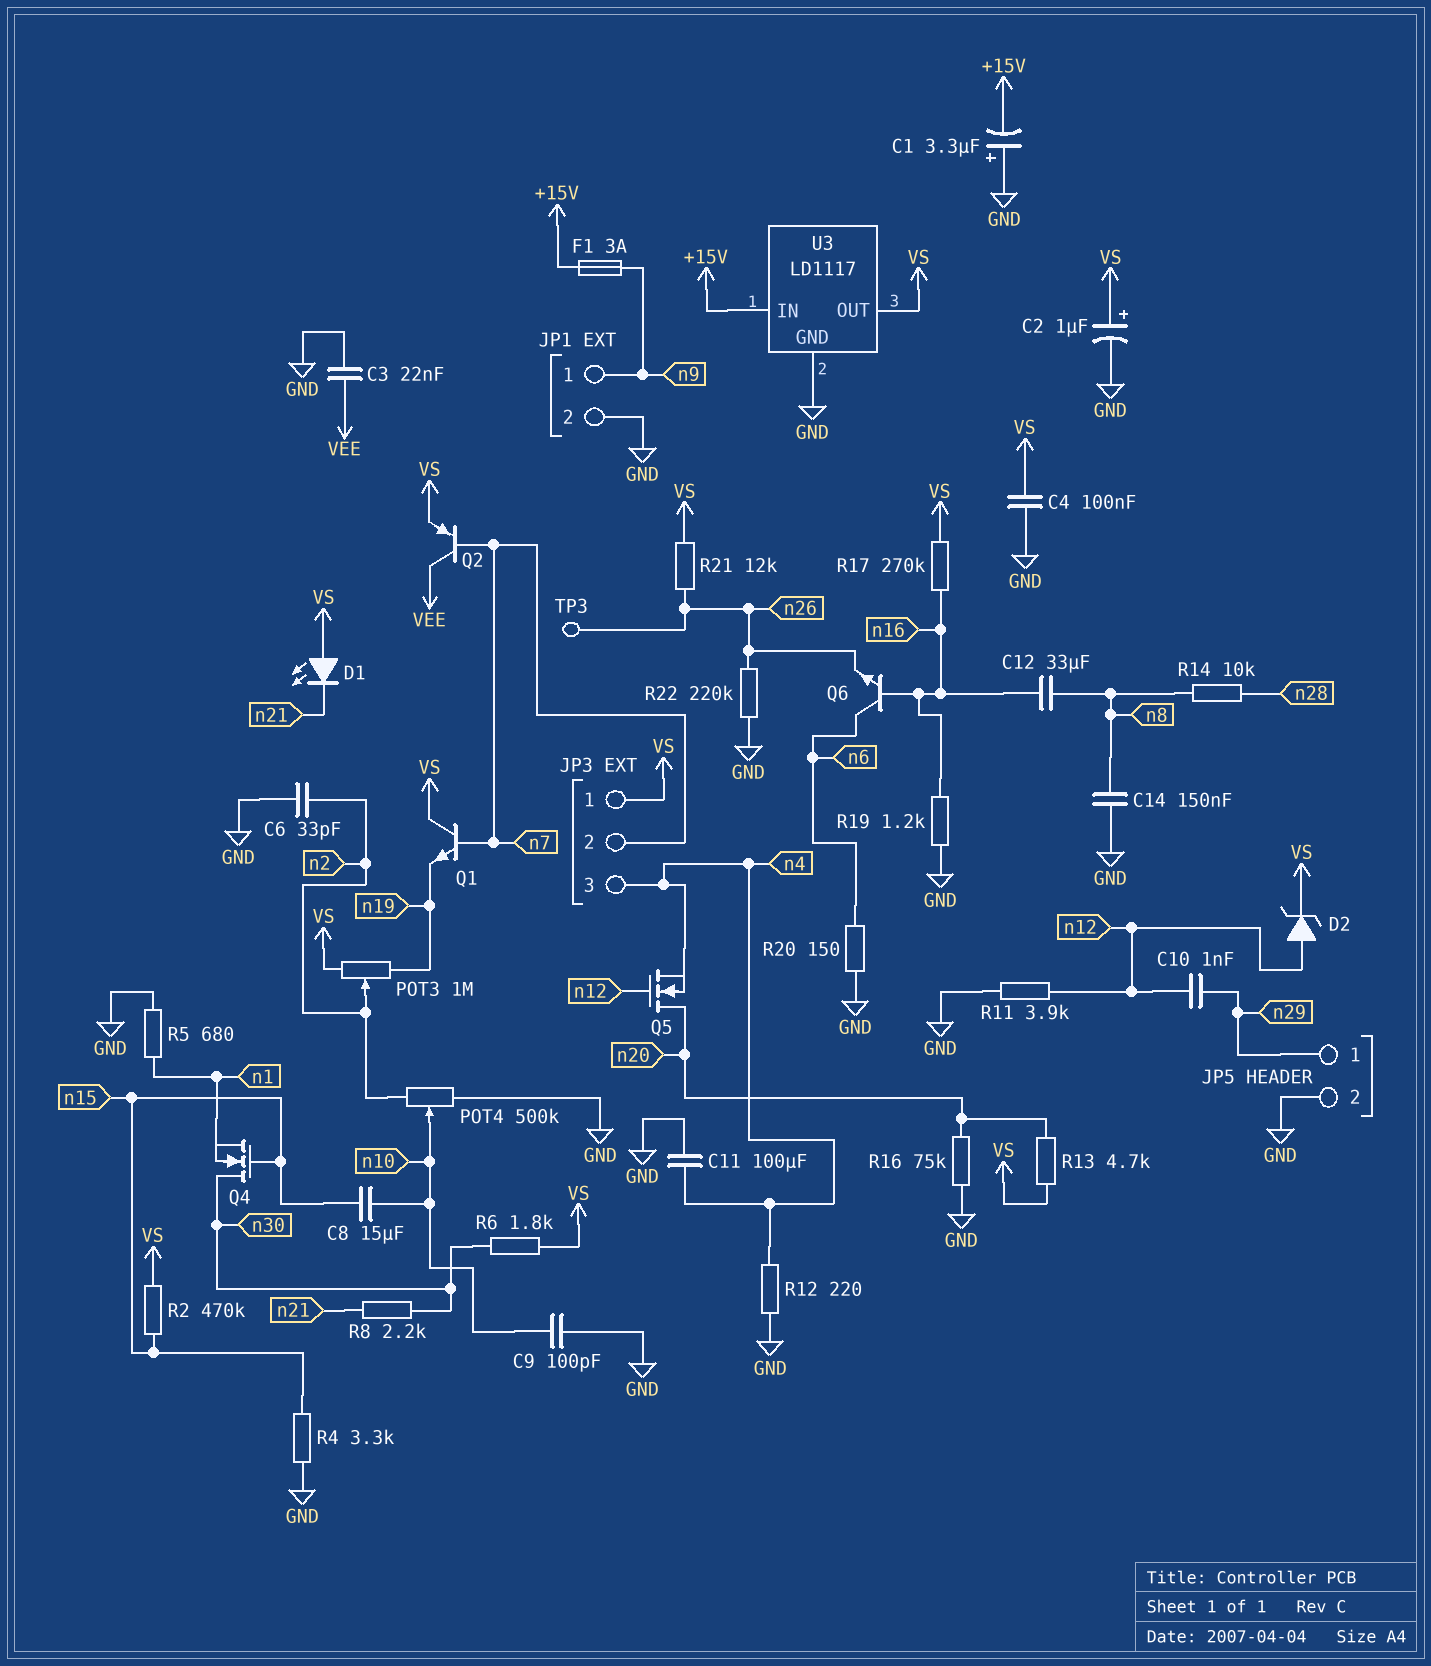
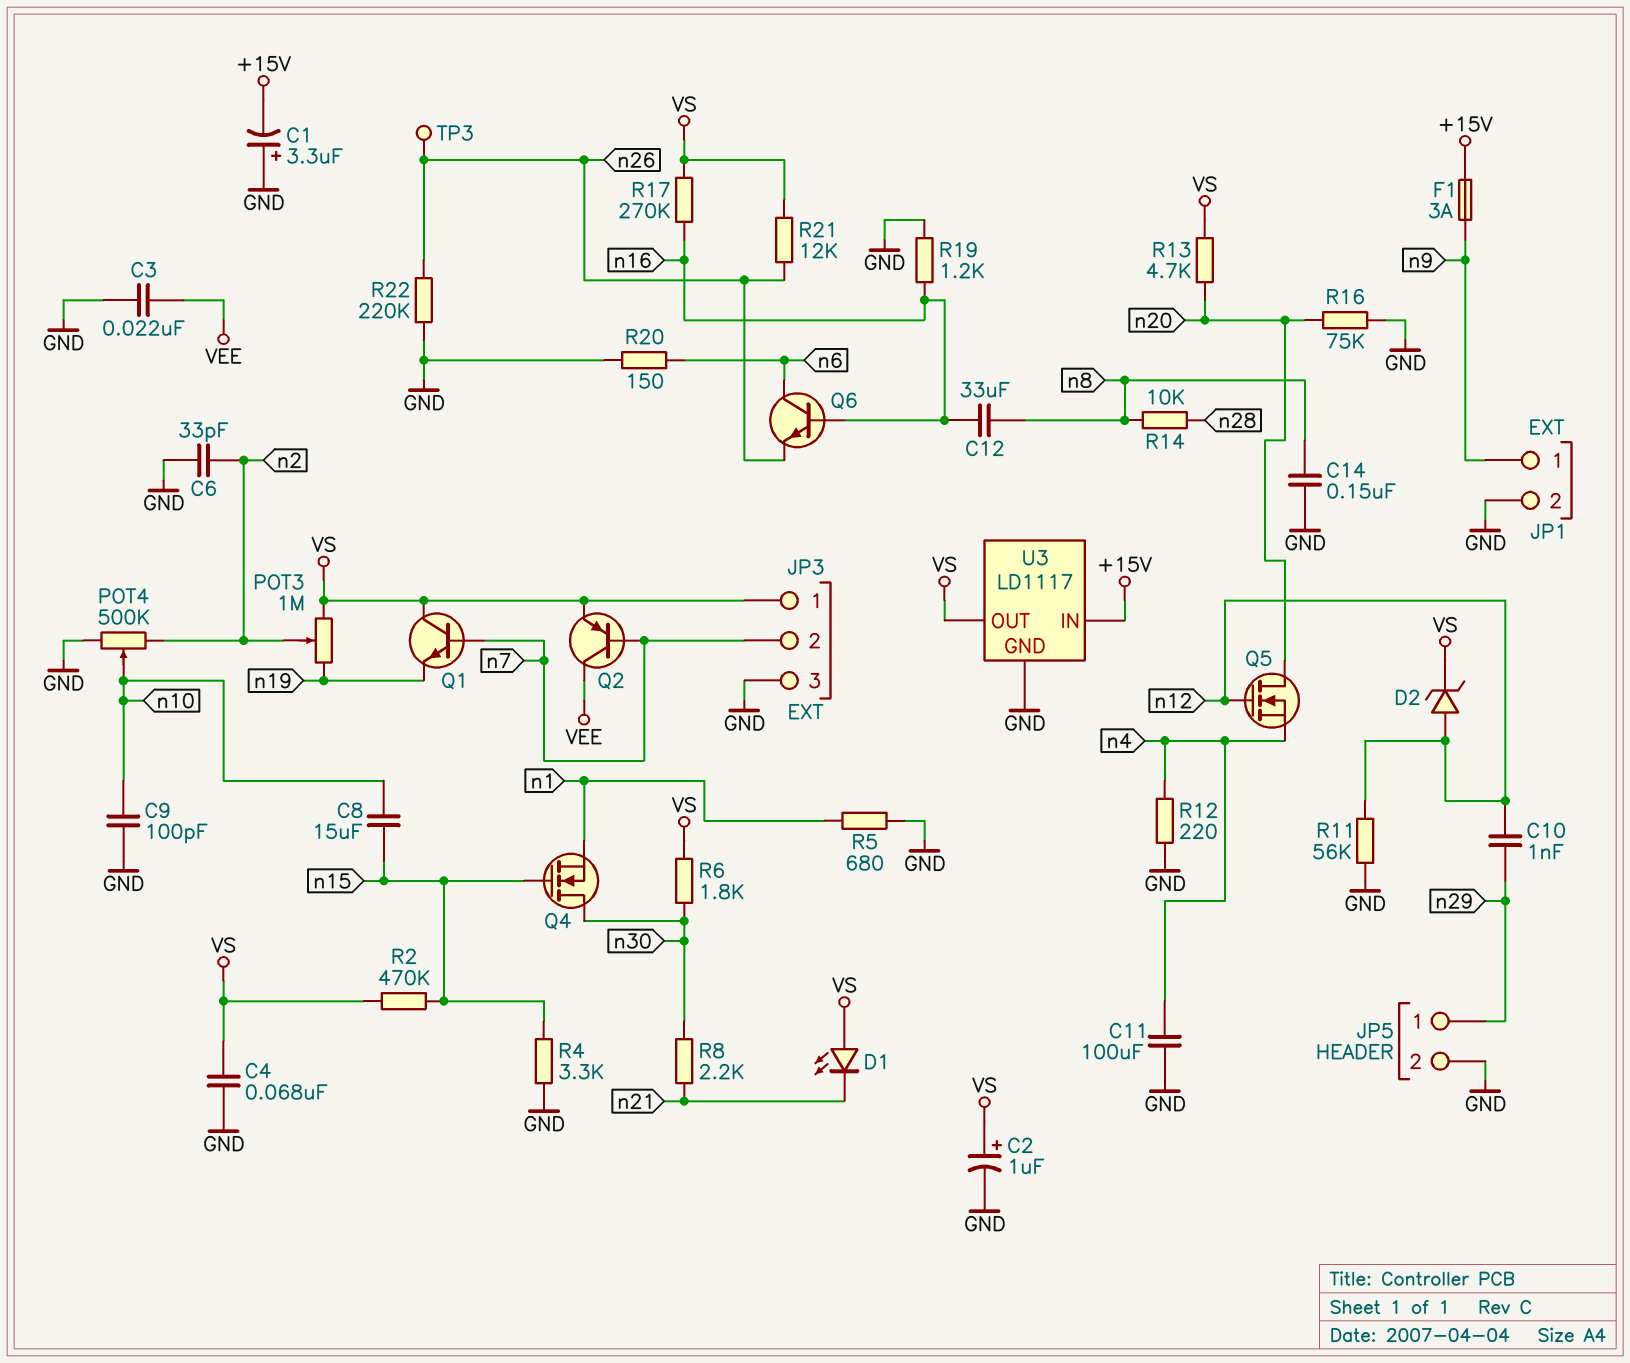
C4: 100nF (GND, VS) -> 68nF (GND, VS)
JP3 pin 3: n4 -> GND
R11: 3.9k (GND, n12) -> 56k (GND, n12)

